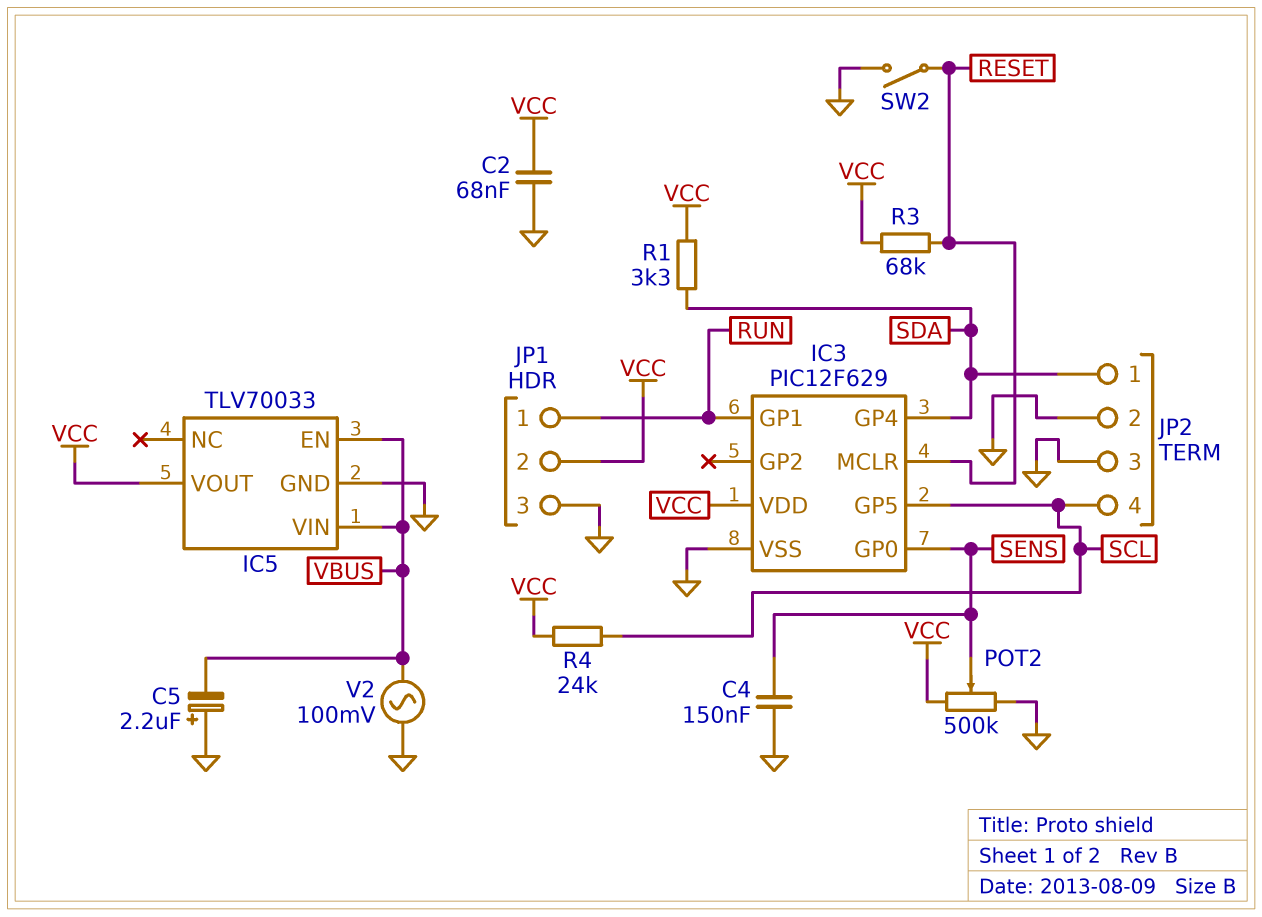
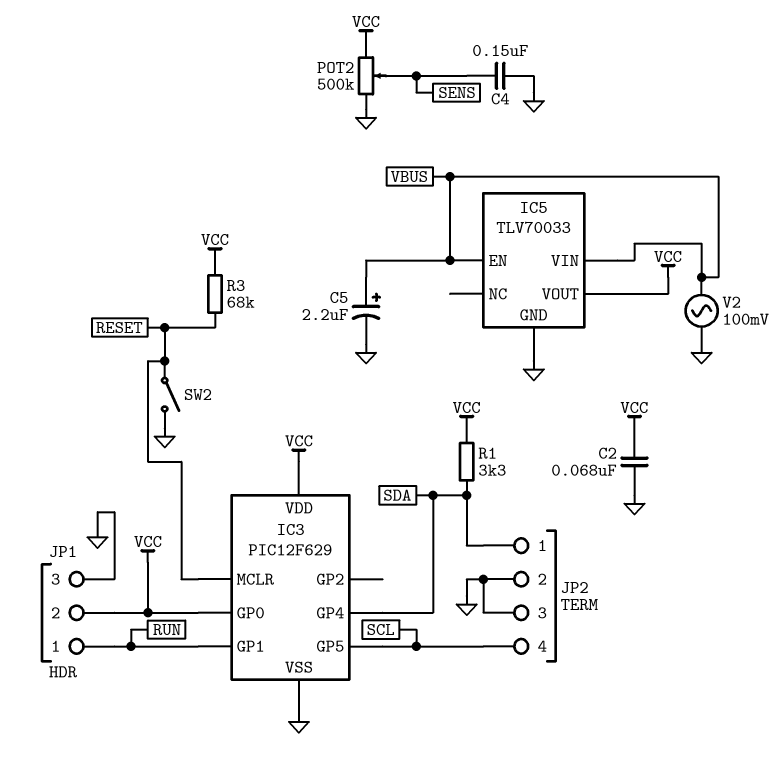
C5: 2.2uF (plus GND, minus VBUS) -> 2.2uF (plus VBUS, minus GND)
IC3 pin GP0: SENS -> VCC
R4: 24k (SCL, VCC) -> none

